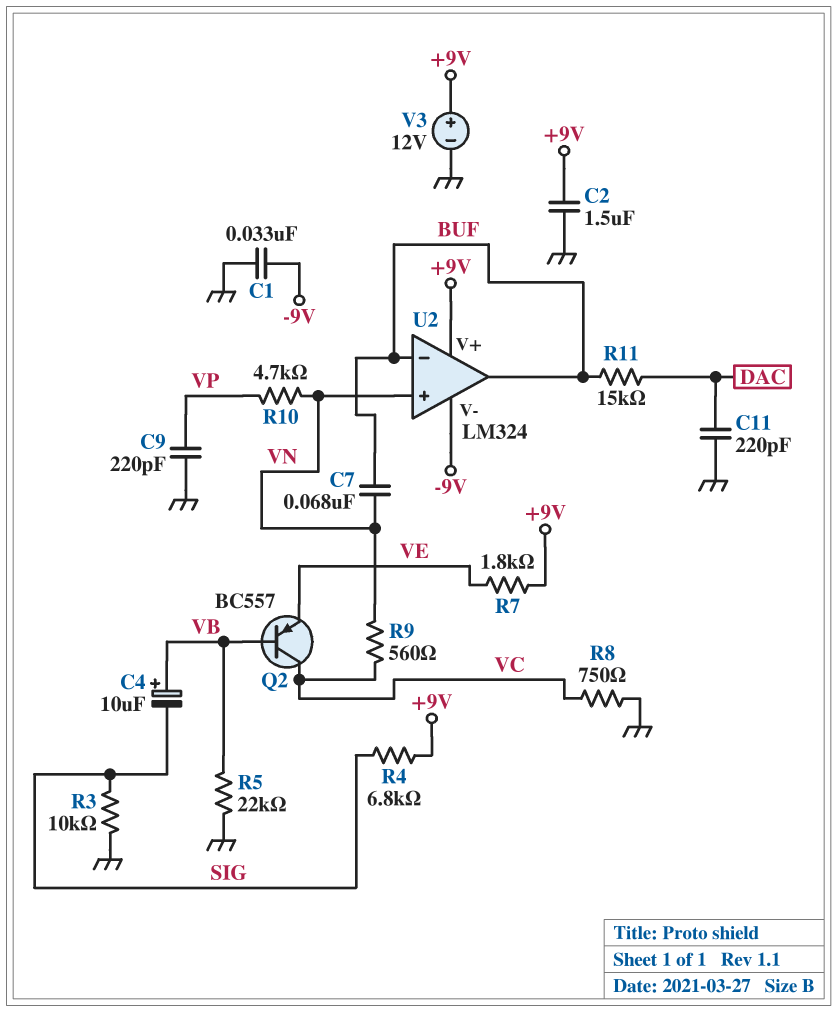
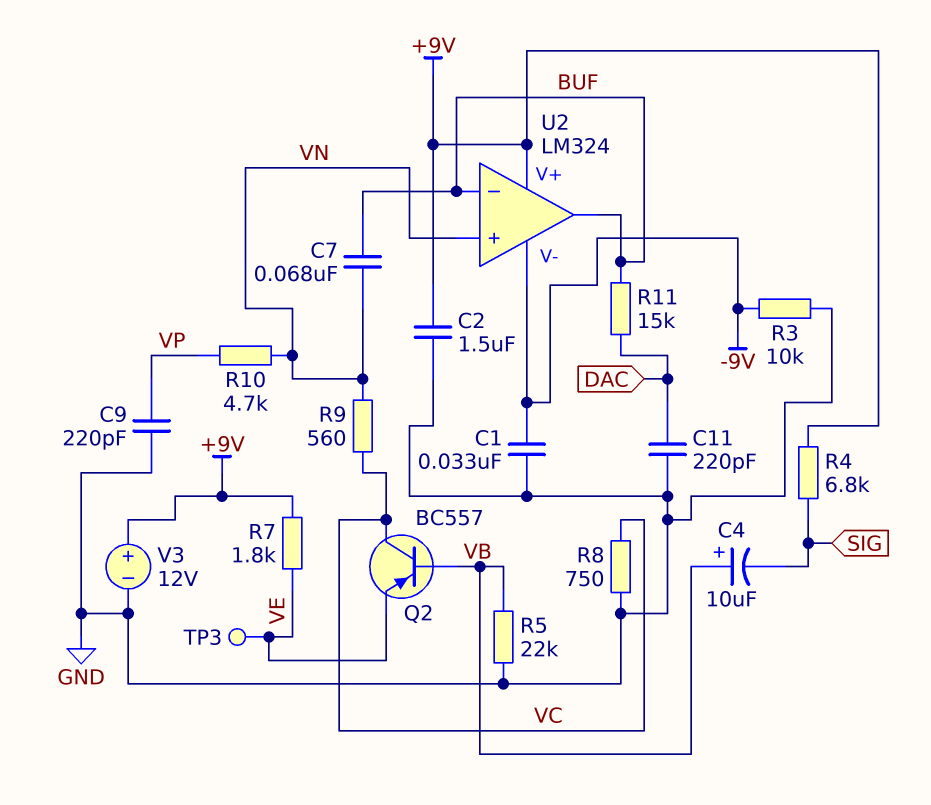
R3: 10k (GND, SIG) -> 10k (-9V, GND)
TP3: none -> test point (VE)

